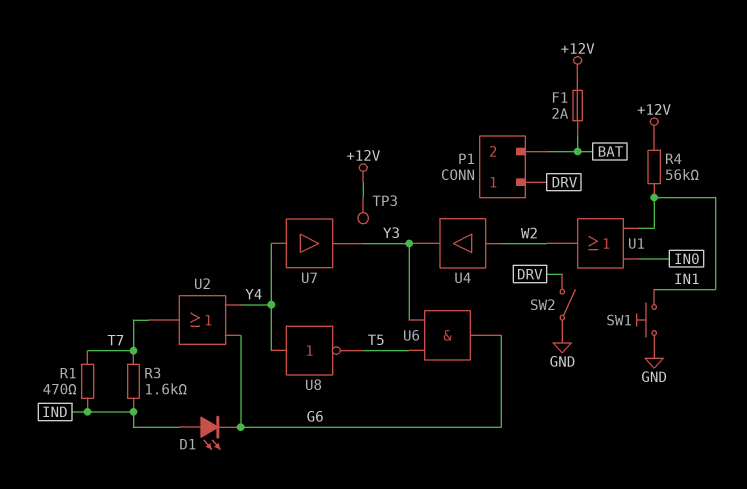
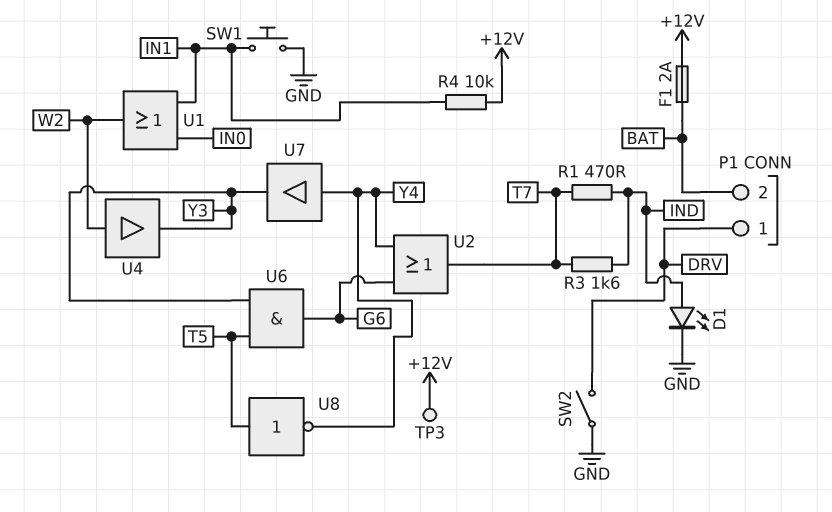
D1: LED (A IND, K G6) -> LED (A IND, K GND)
R4: 56k (+12V, IN1) -> 10k (+12V, IN1)
U8: NOT (in Y4, out T5) -> NOT (in T5, out Y4)

